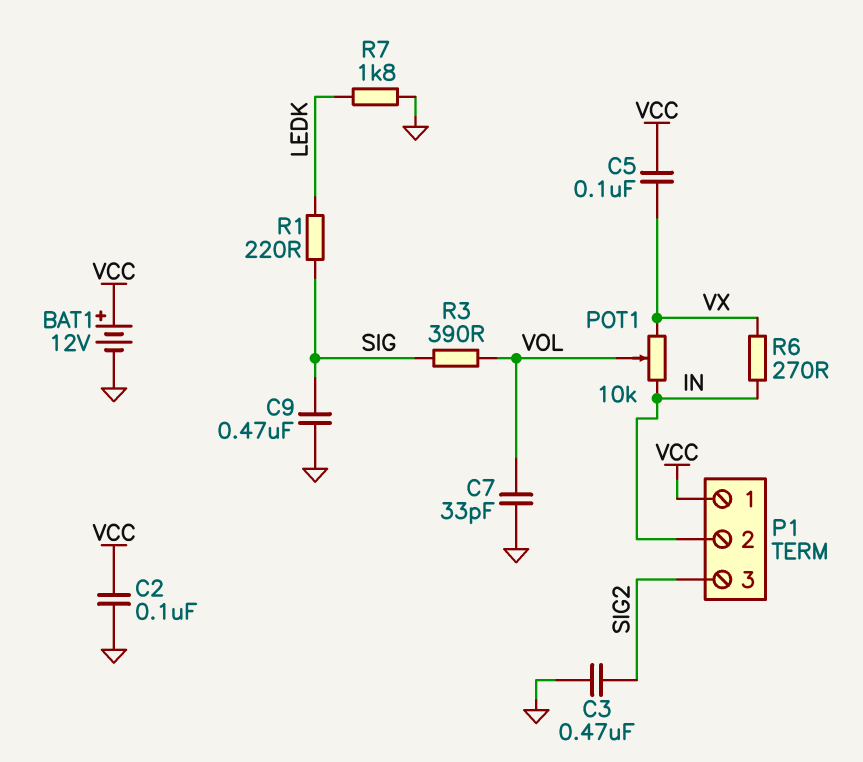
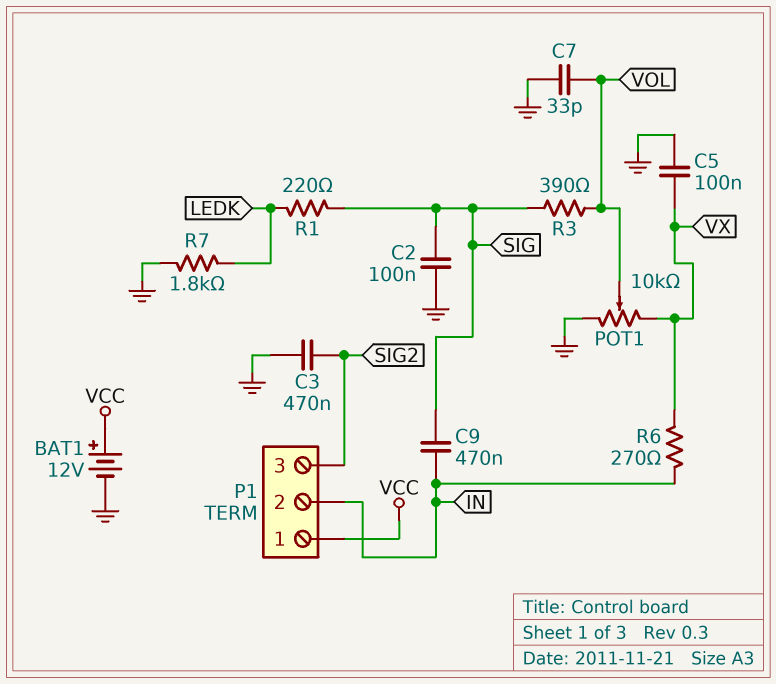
C2: 100nF (GND, VCC) -> 100nF (GND, SIG)
C5: 100nF (VCC, VX) -> 100nF (GND, VX)
C9: 470nF (GND, SIG) -> 470nF (IN, SIG)
POT1: 10k (IN, VX, wiper VOL) -> 10k (GND, VX, wiper VOL)

